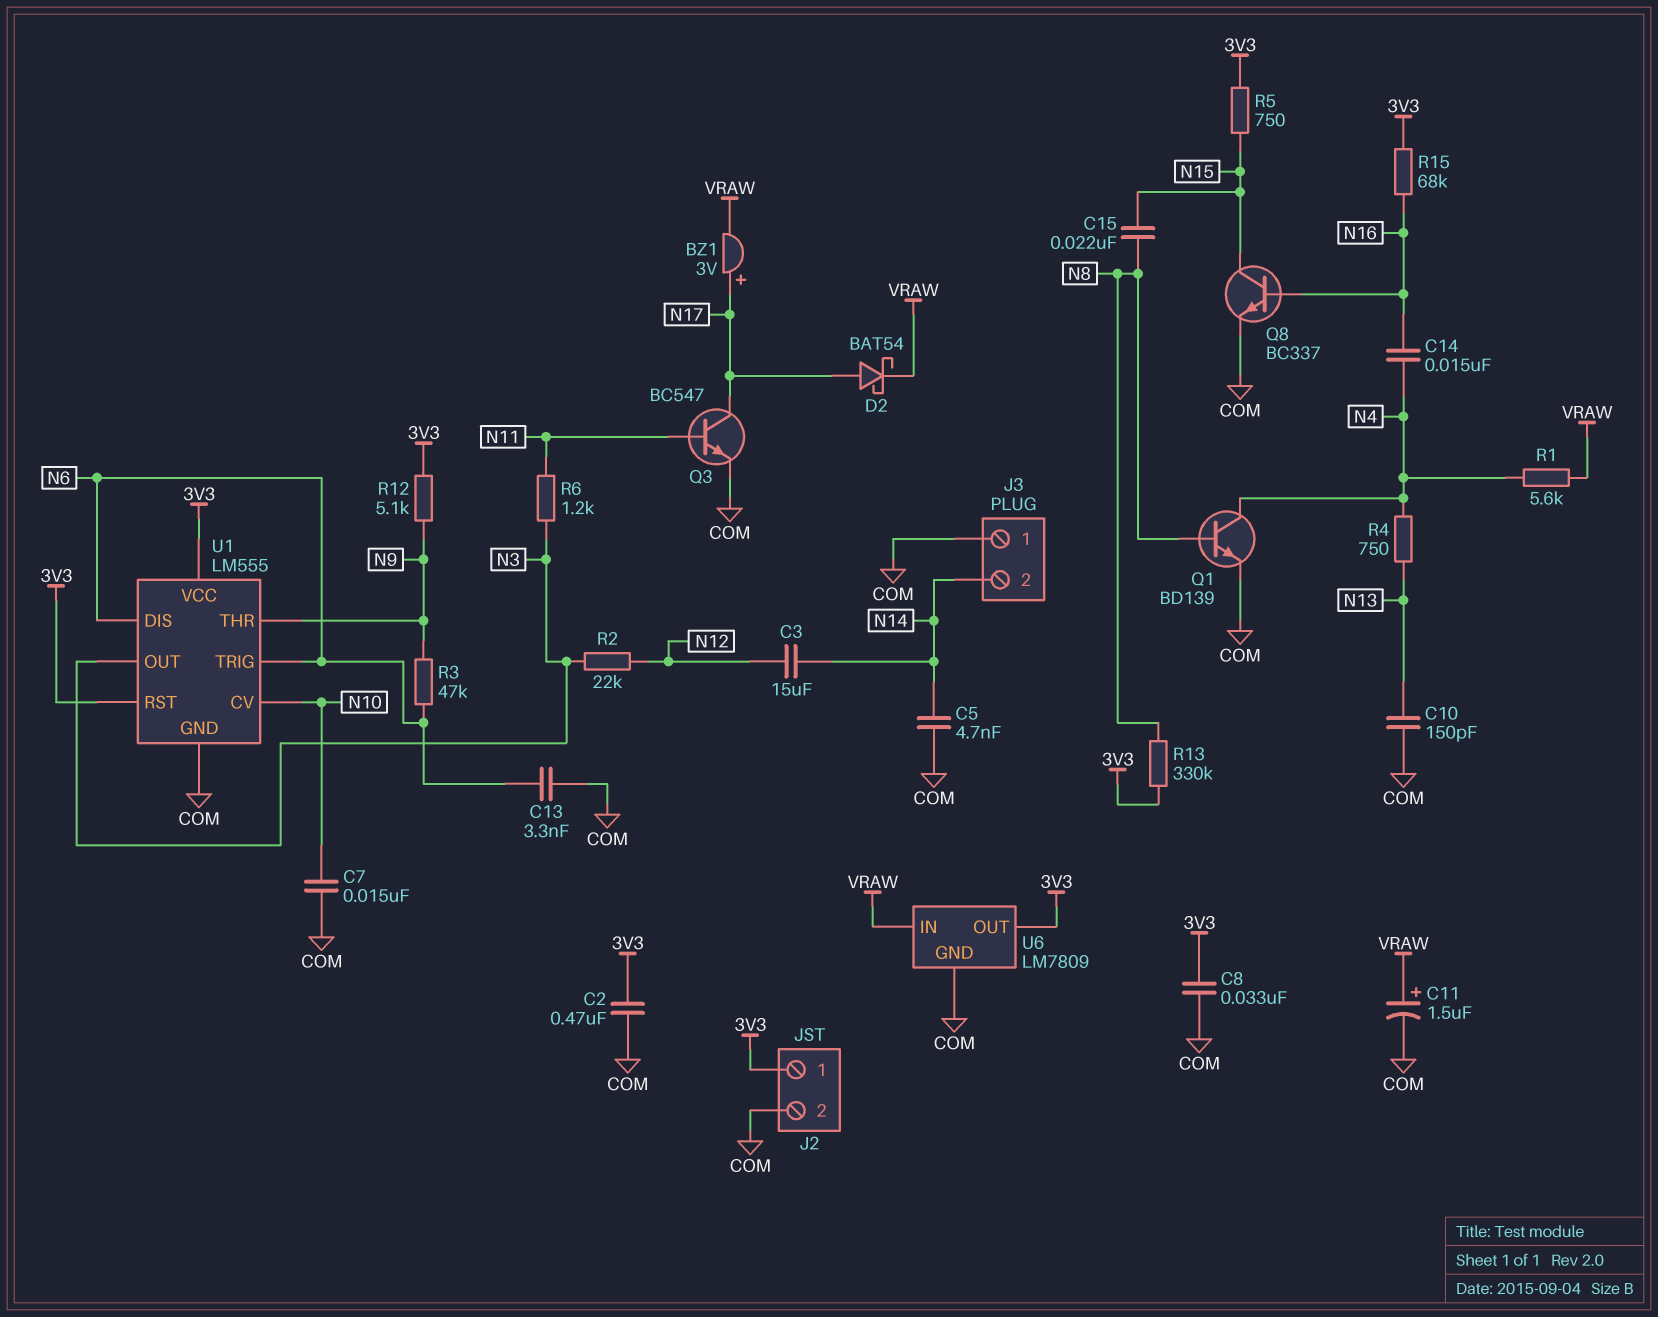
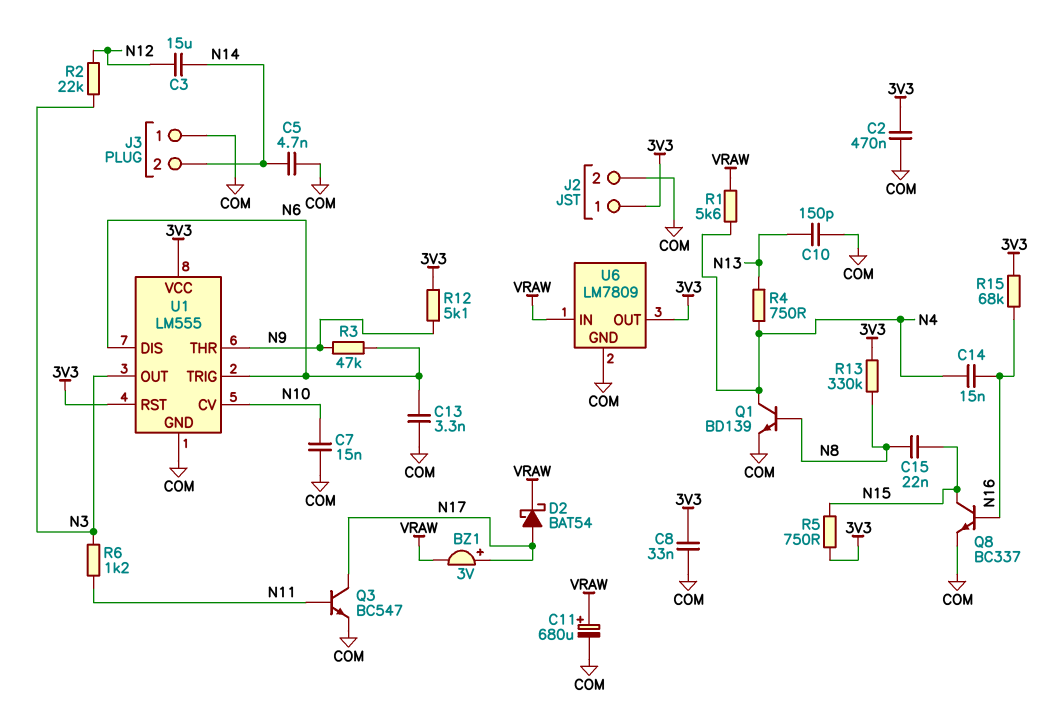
C11: 1.5uF (plus VRAW, minus COM) -> 680uF (plus VRAW, minus COM)

